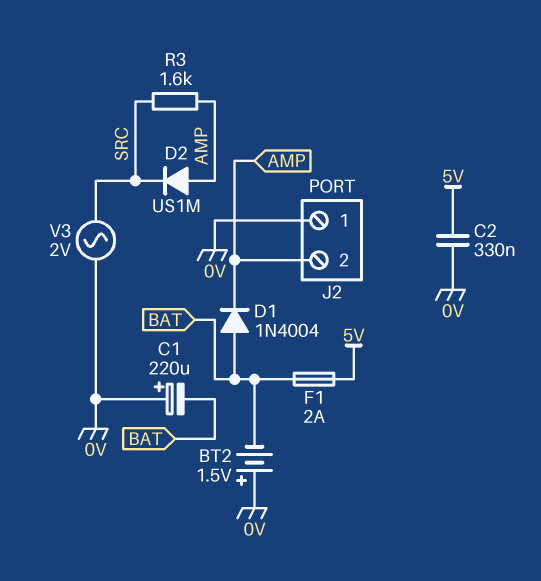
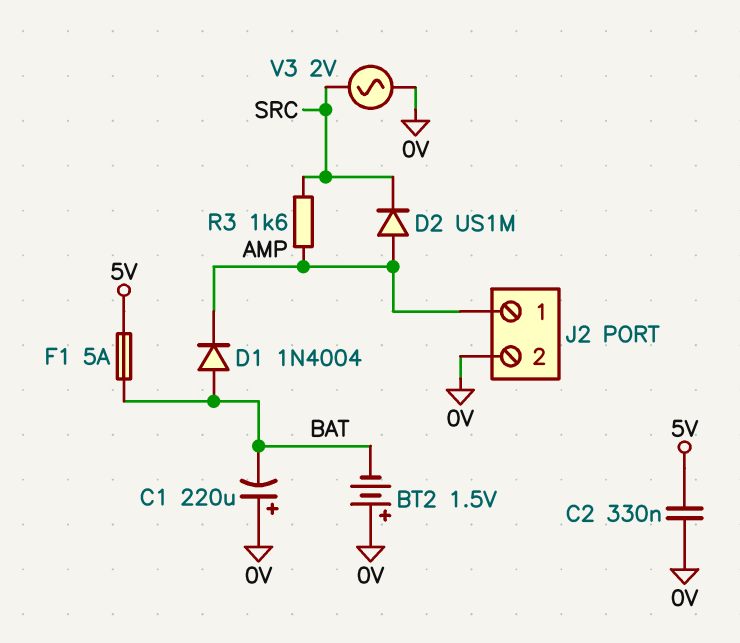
F1: 2A (5V, BAT) -> 5A (5V, BAT)
J2 pin 1: 0V -> AMP
J2 pin 2: AMP -> 0V

